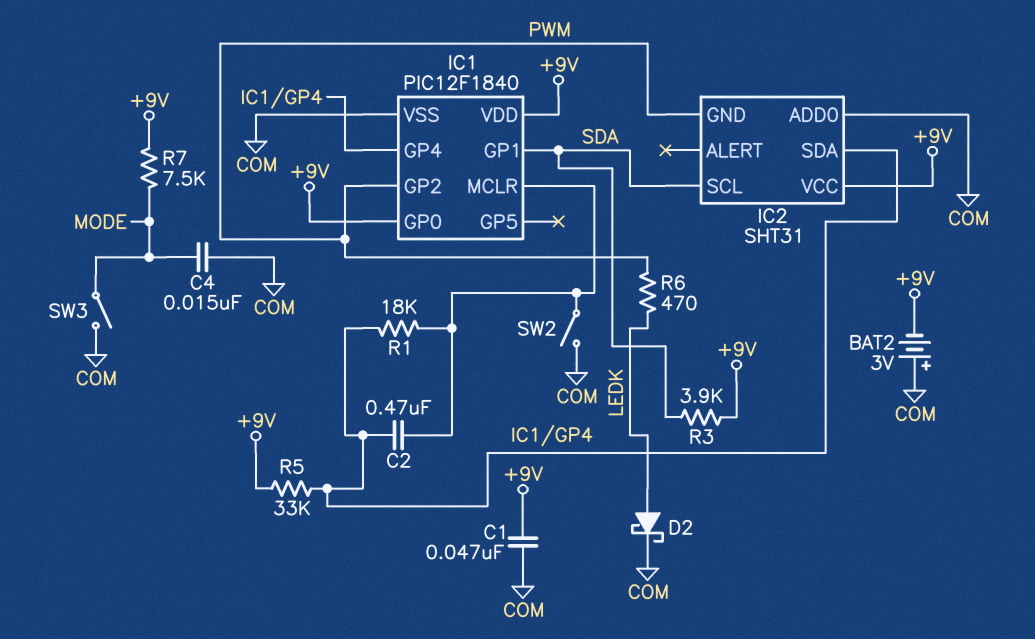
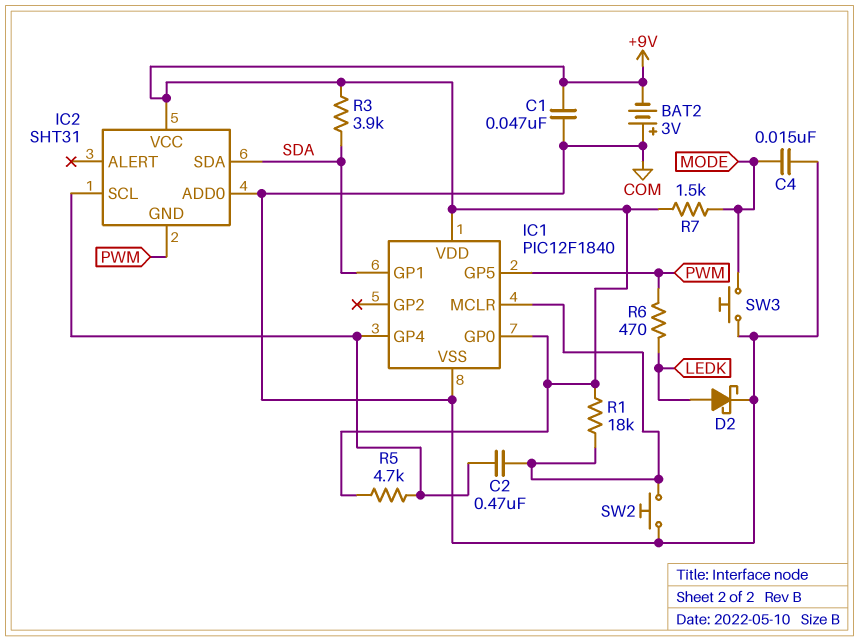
IC1 pin GP2: PWM -> none
IC1 pin GP5: none -> PWM
IC2 pin SCL: SDA -> IC1/GP4
IC2 pin SDA: IC1/GP4 -> SDA
R1: 18k (IC1/GP4, IC1/MCLR) -> 18k (+9V, IC1/MCLR)
R5: 33k (+9V, IC1/GP4) -> 4.7k (+9V, IC1/GP4)
R7: 7.5k (+9V, MODE) -> 1.5k (+9V, MODE)
SW2: switch (COM, IC1/MCLR) -> button (COM, IC1/MCLR)
SW3: switch (COM, MODE) -> button (COM, MODE)

